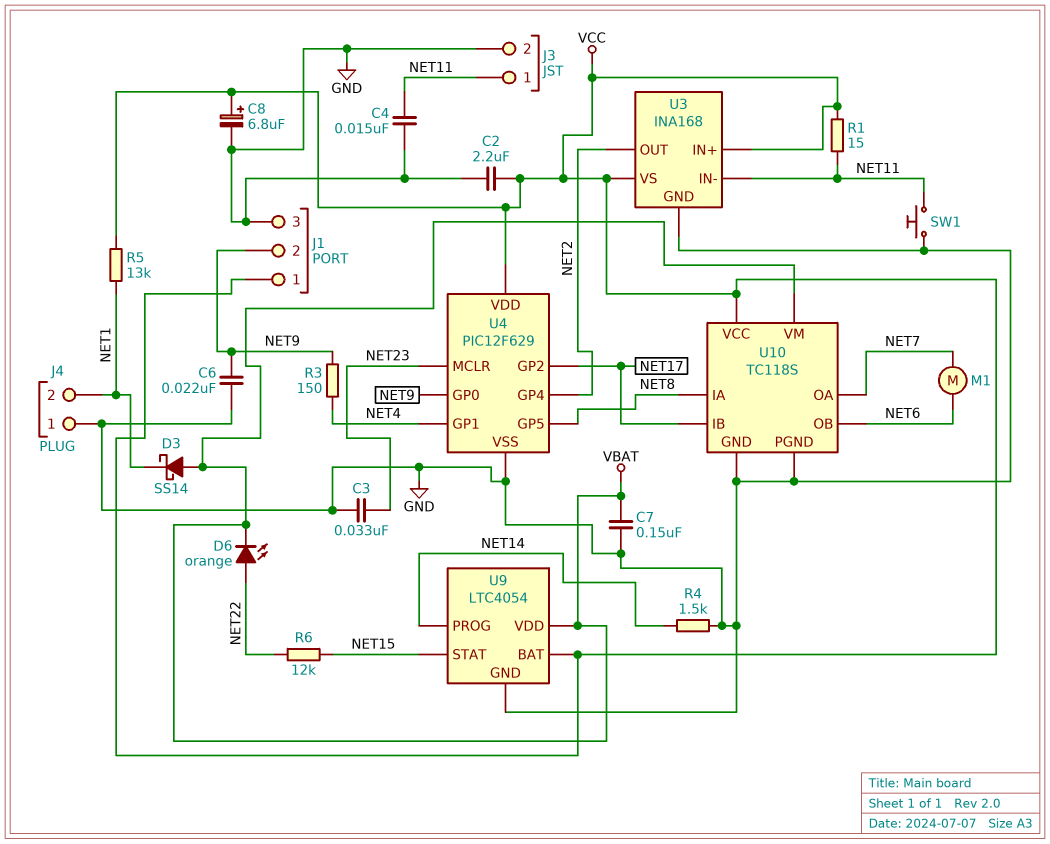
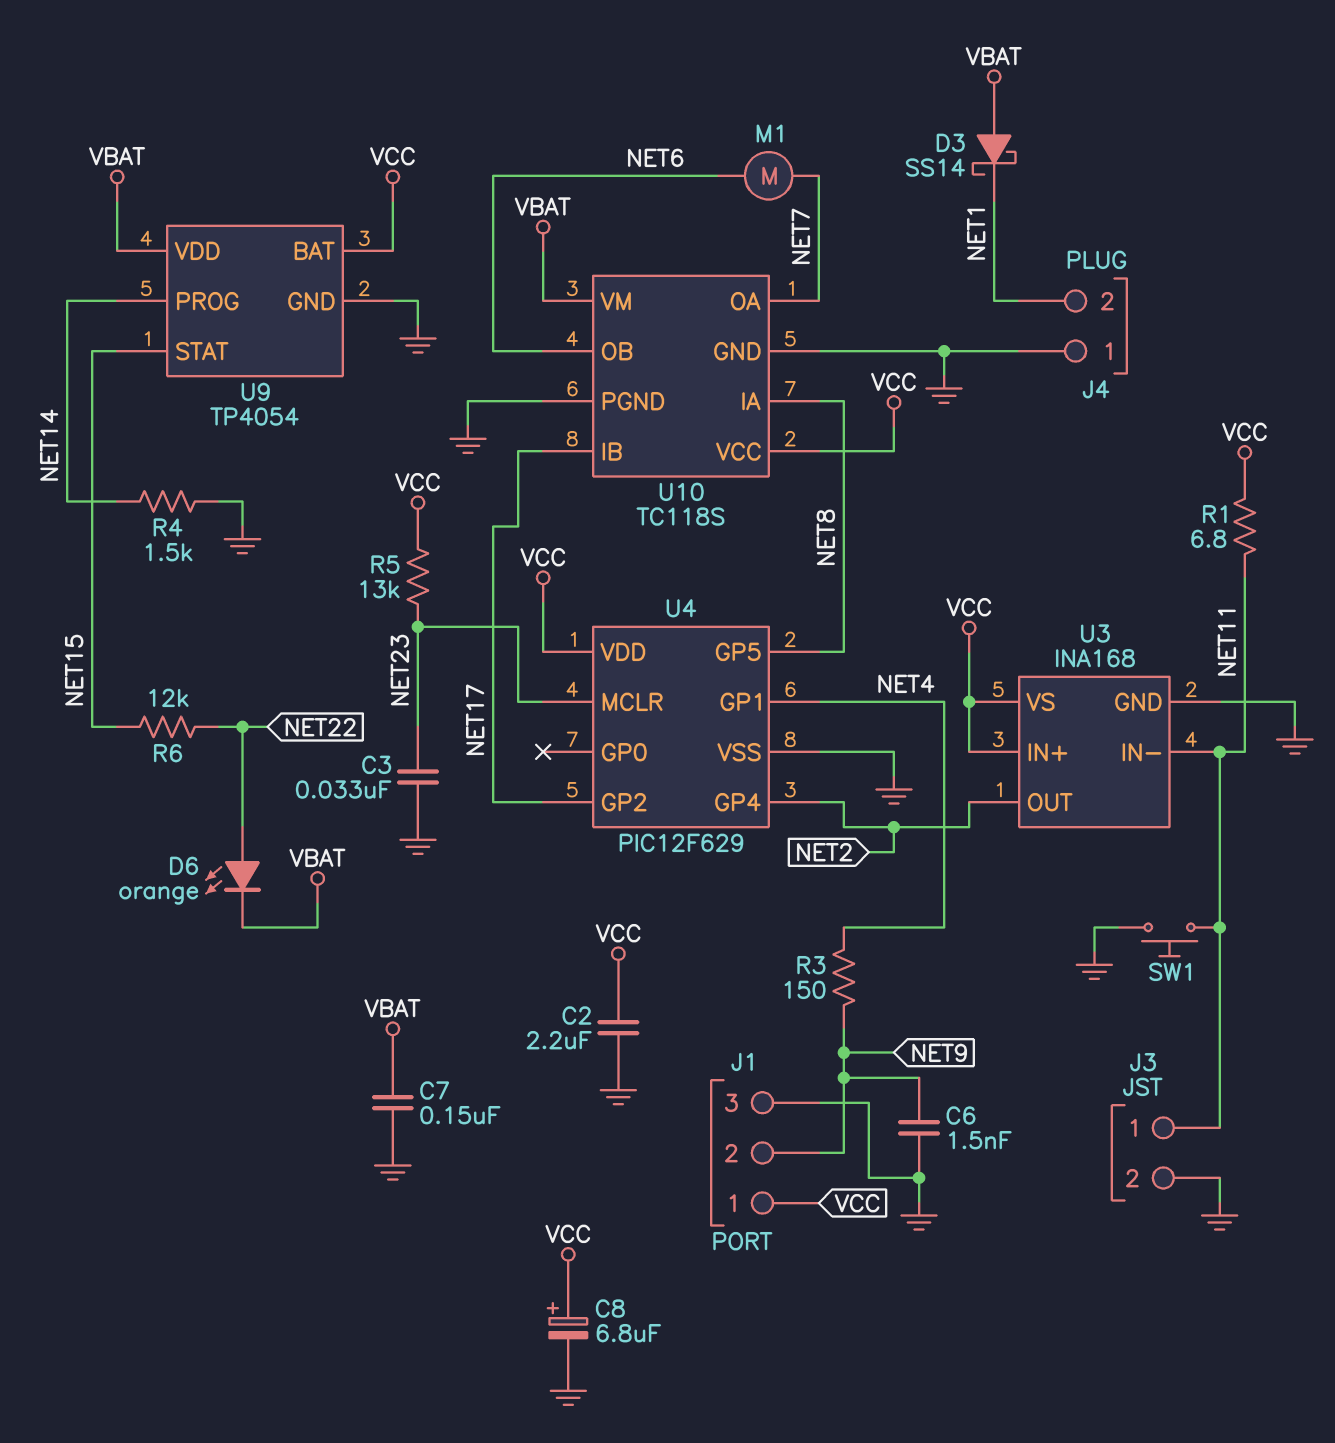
C4: 15nF (GND, NET11) -> none
C6: 22nF (GND, NET9) -> 1.5nF (GND, NET9)
R1: 15 (NET11, VCC) -> 6.8 (NET11, VCC)
R5: 13k (NET1, VCC) -> 13k (NET23, VCC)
U4 pin GP0: NET9 -> none
U9: LTC4054 -> TP4054

